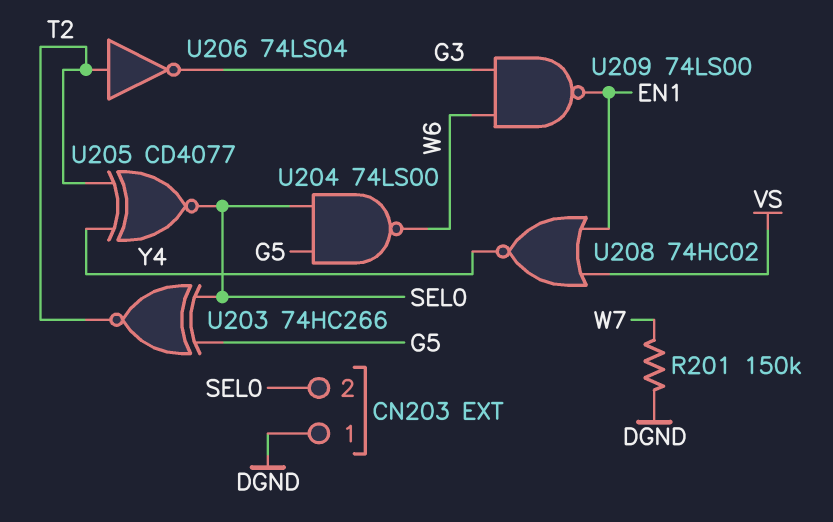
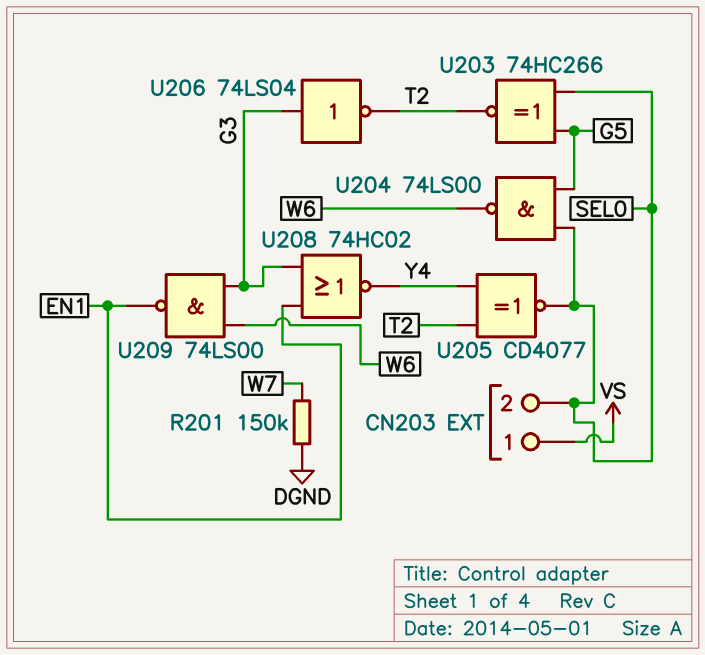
CN203 pin 1: DGND -> VS
U206: NOT 74LS04 (in T2, out G3) -> NOT 74LS04 (in G3, out T2)
U208: NOR 74HC02 (in EN1, in VS, out Y4) -> NOR 74HC02 (in EN1, in G3, out Y4)

